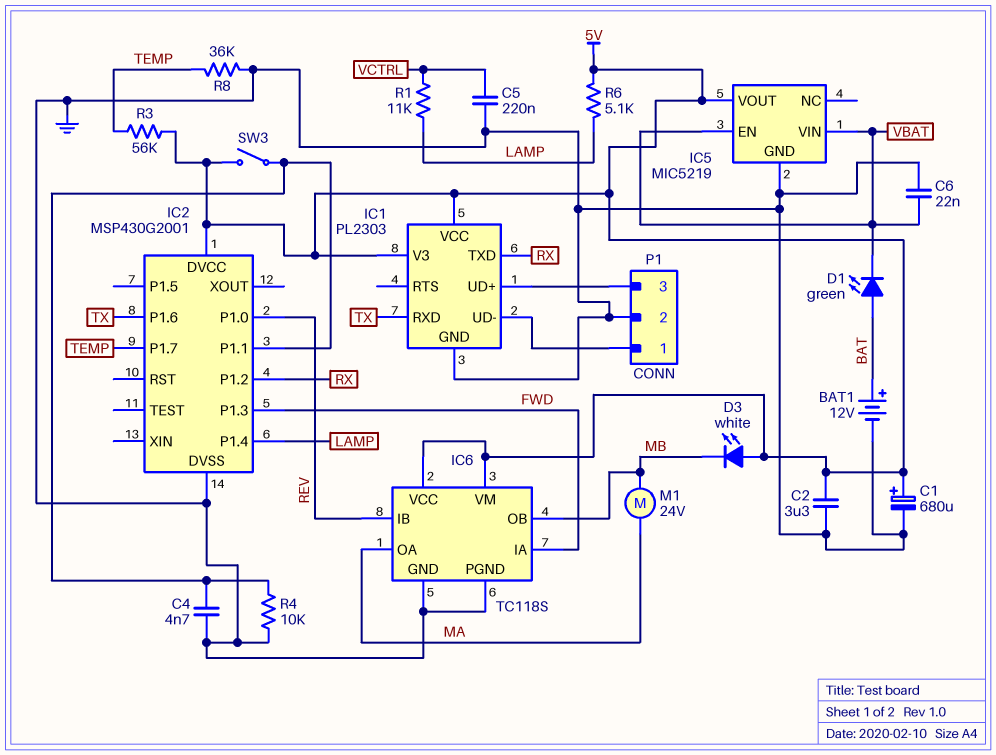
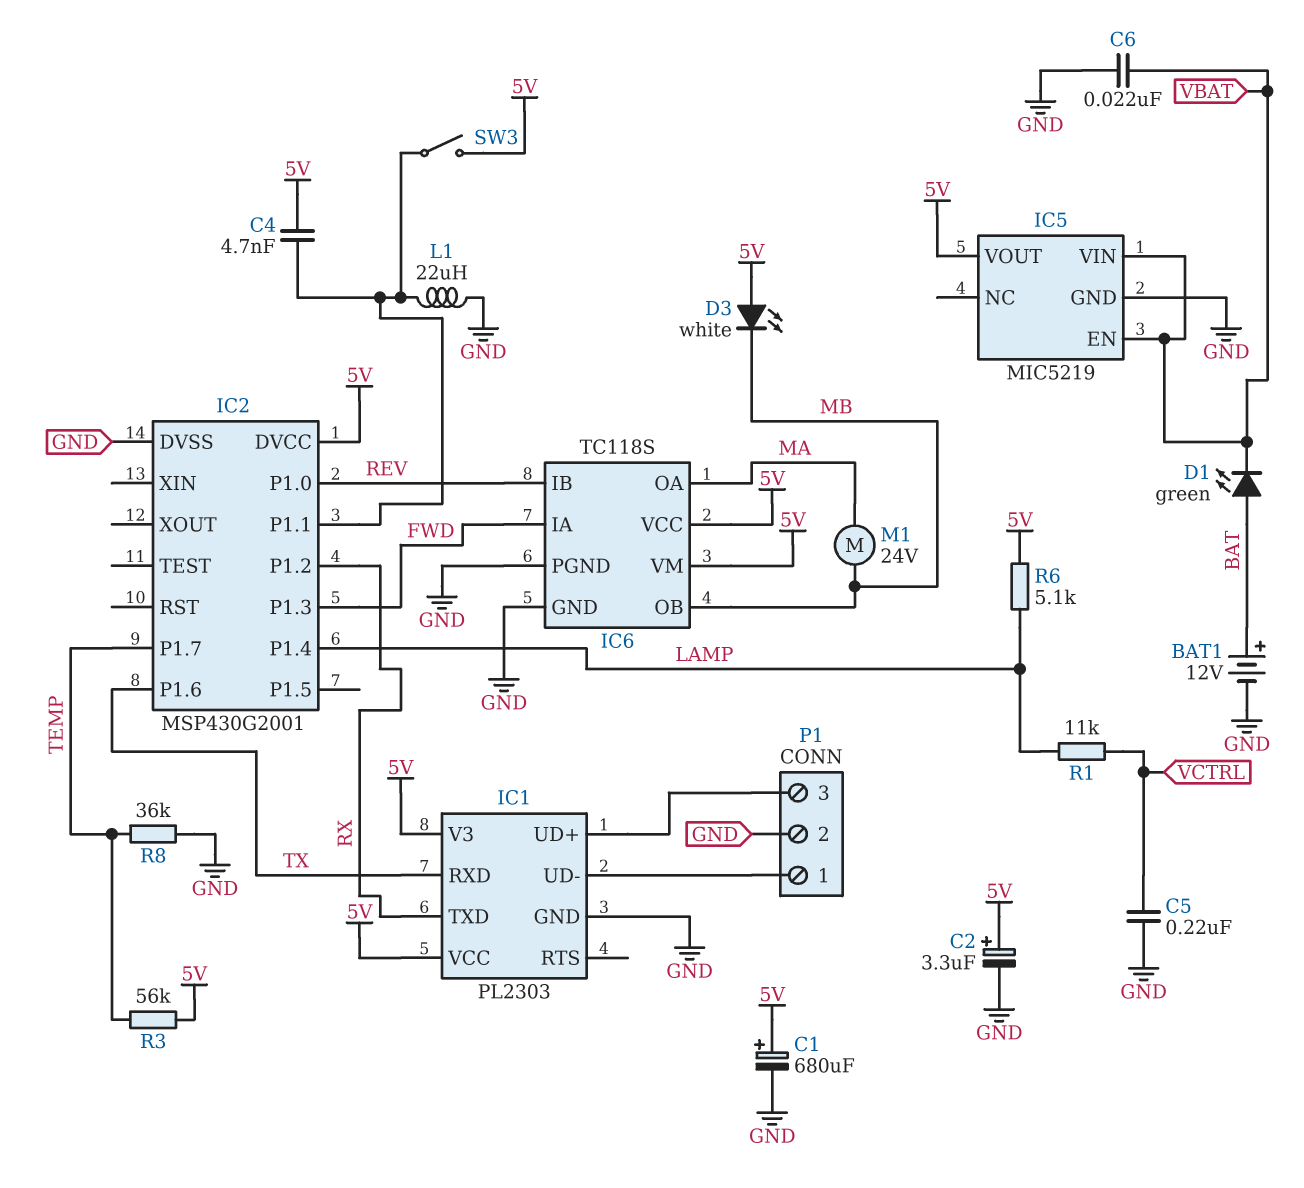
C2: 3.3uF (5V, GND) -> 3.3uF (plus 5V, minus GND)
C4: 4.7nF (GND, IC2/P1.1) -> 4.7nF (5V, IC2/P1.1)
L1: none -> 22uH (GND, IC2/P1.1)
R4: 10k (GND, IC2/P1.1) -> none

